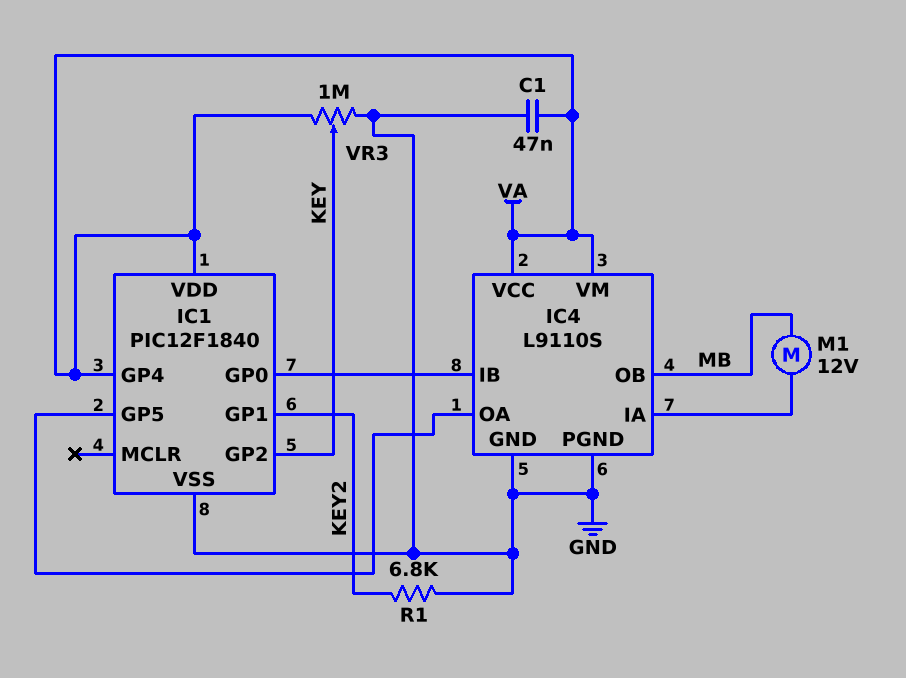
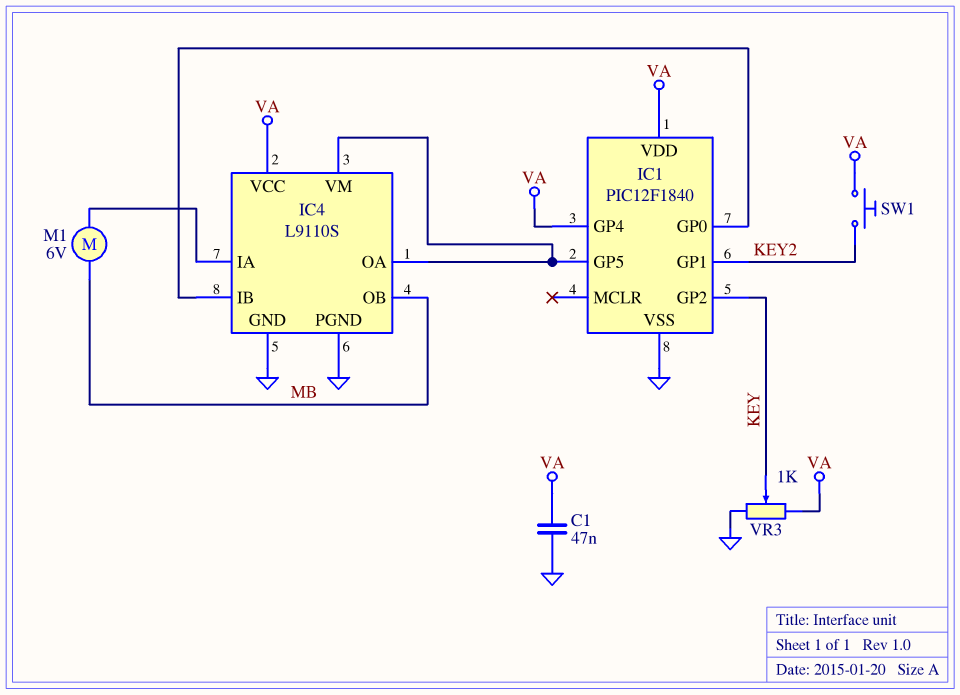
IC4 pin VM: VA -> IC1/GP5
M1: motor 12V (IC4/IA, MB) -> motor 6V (IC4/IA, MB)
R1: 6.8k (GND, KEY2) -> none
SW1: none -> button (KEY2, VA)
VR3: 1M (GND, VA, wiper KEY) -> 1k (GND, VA, wiper KEY)

